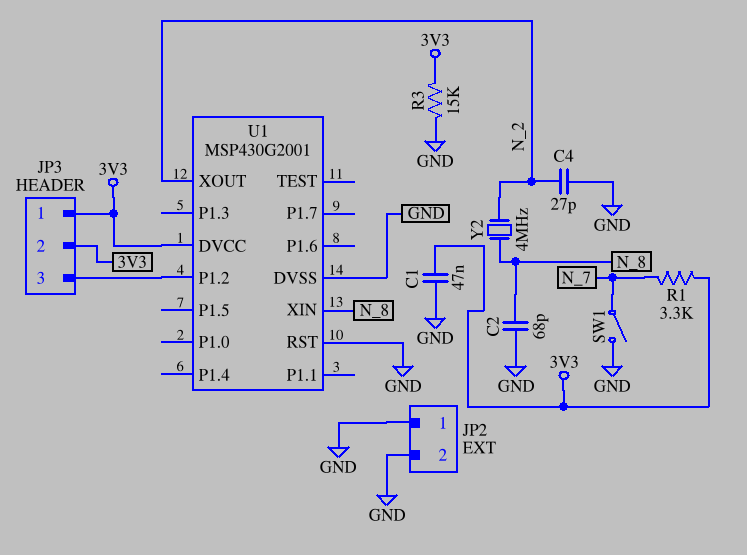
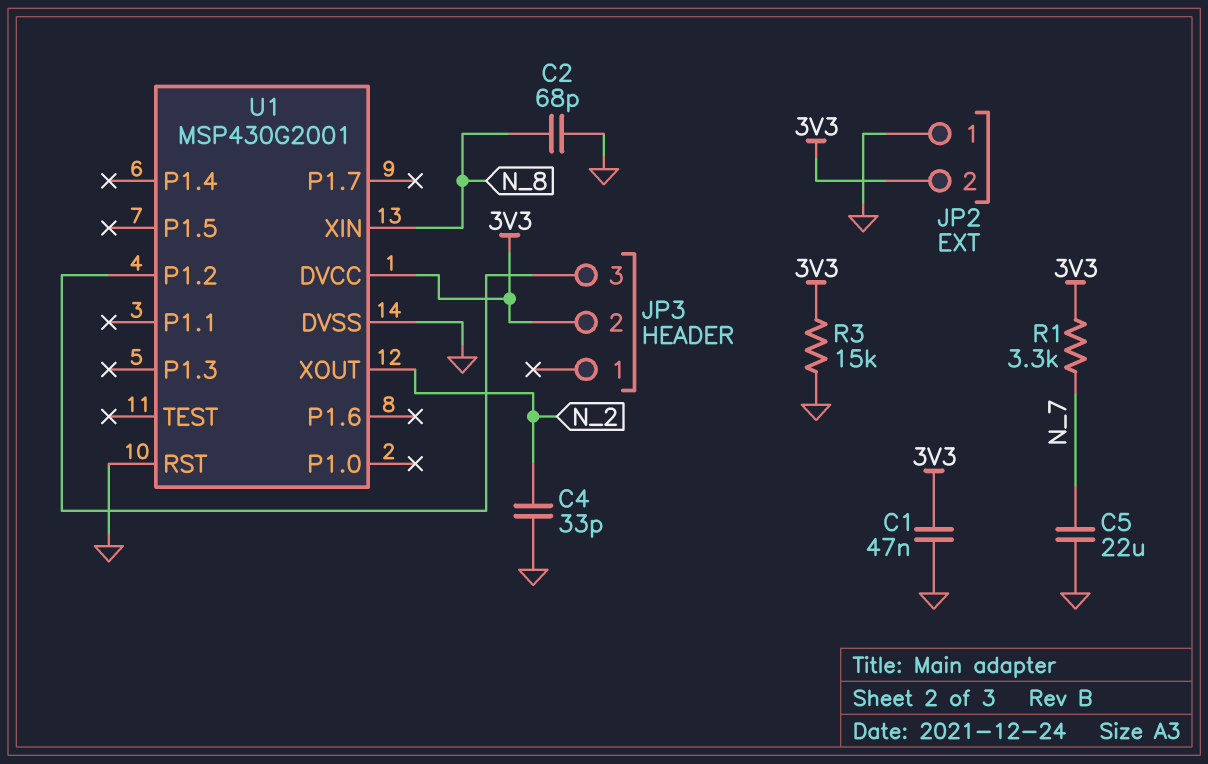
C4: 27pF (GND, N_2) -> 33pF (GND, N_2)
C5: none -> 22uF (GND, N_7)
JP2 pin 2: GND -> 3V3
JP3 pin 1: 3V3 -> none
SW1: switch (GND, N_7) -> none
Y2: 4MHz (N_2, N_8) -> none

